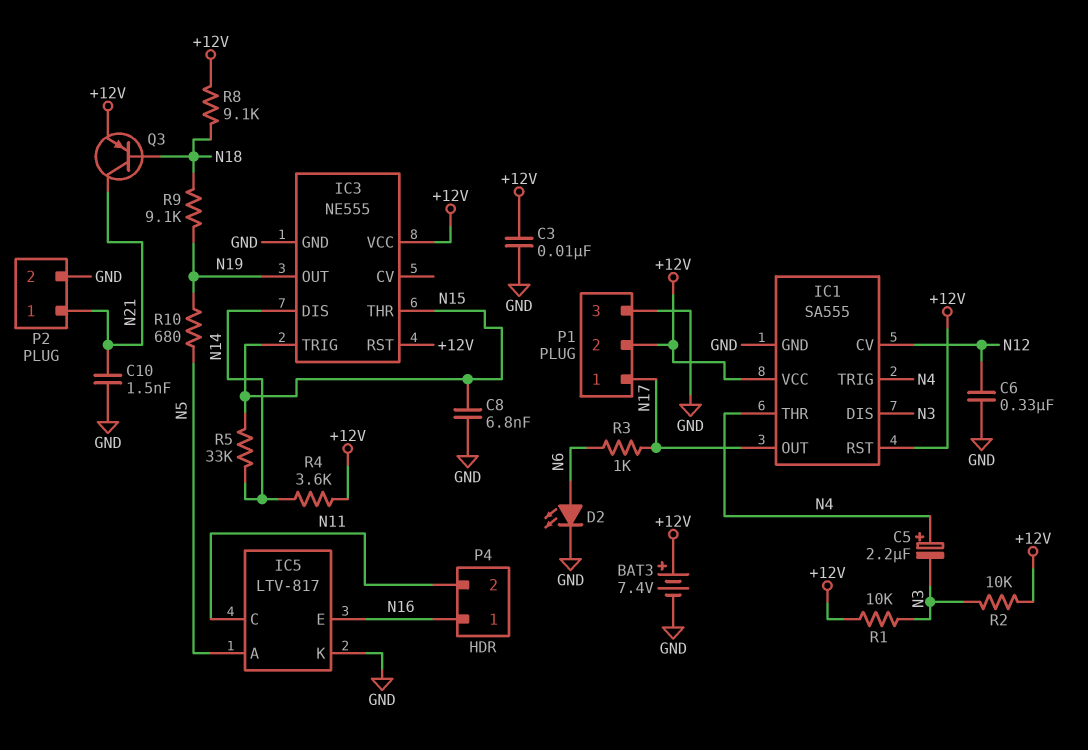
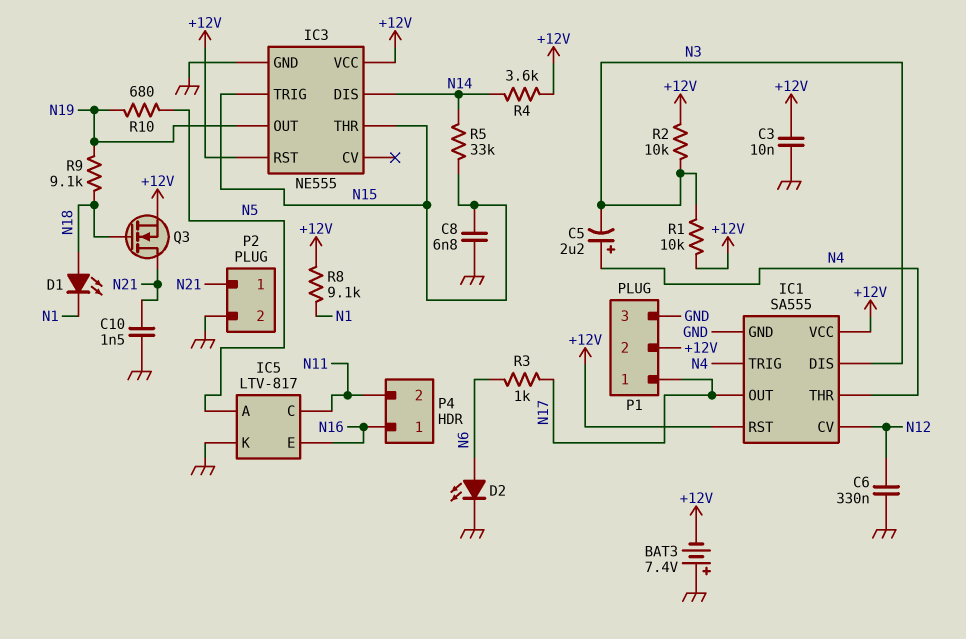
BAT3: 7.4V (plus +12V, minus GND) -> 7.4V (plus GND, minus +12V)
D1: none -> LED (A N18, K N1)
Q3: PNP (B N18, C N21, E +12V) -> NMOS (G N18, D N21, S +12V)
R8: 9.1k (+12V, N18) -> 9.1k (+12V, N1)

